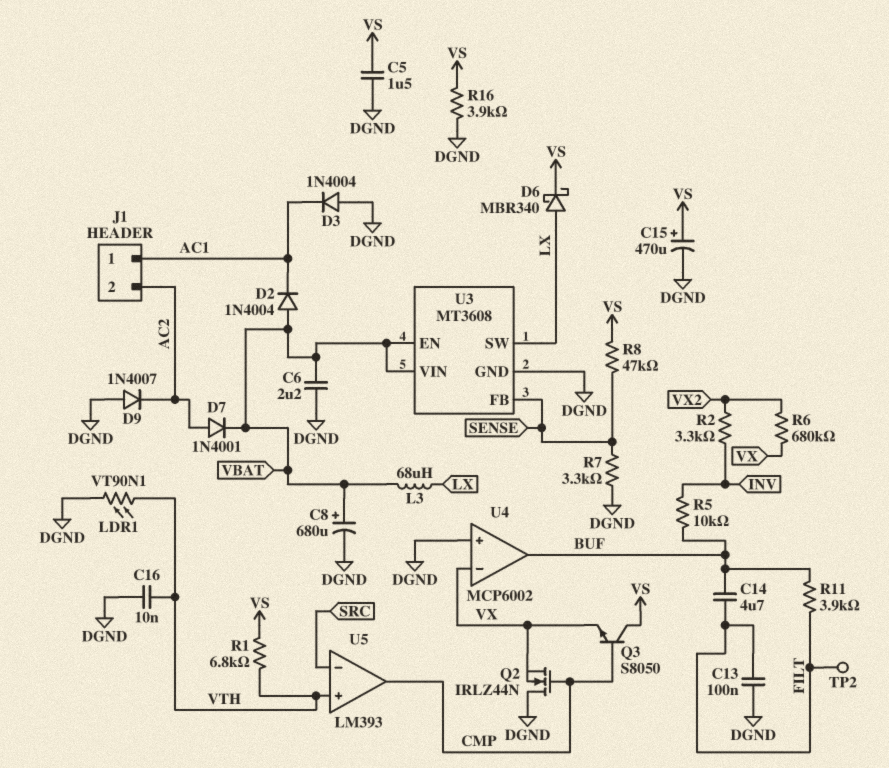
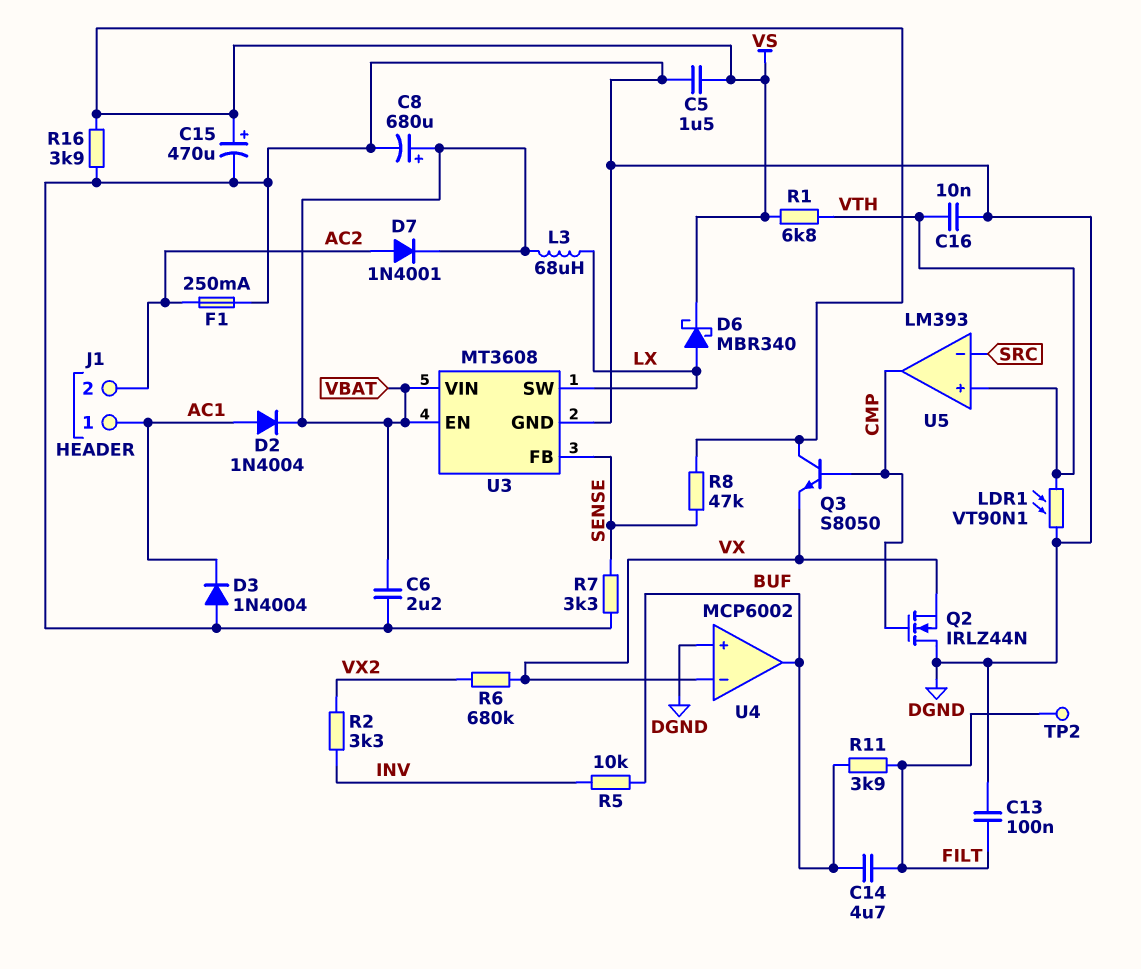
D2: diode 1N4004 (A VBAT, K AC1) -> diode 1N4004 (A AC1, K VBAT)
D9: diode 1N4007 (A DGND, K AC2) -> none
F1: none -> 250mA (AC2, DGND)

